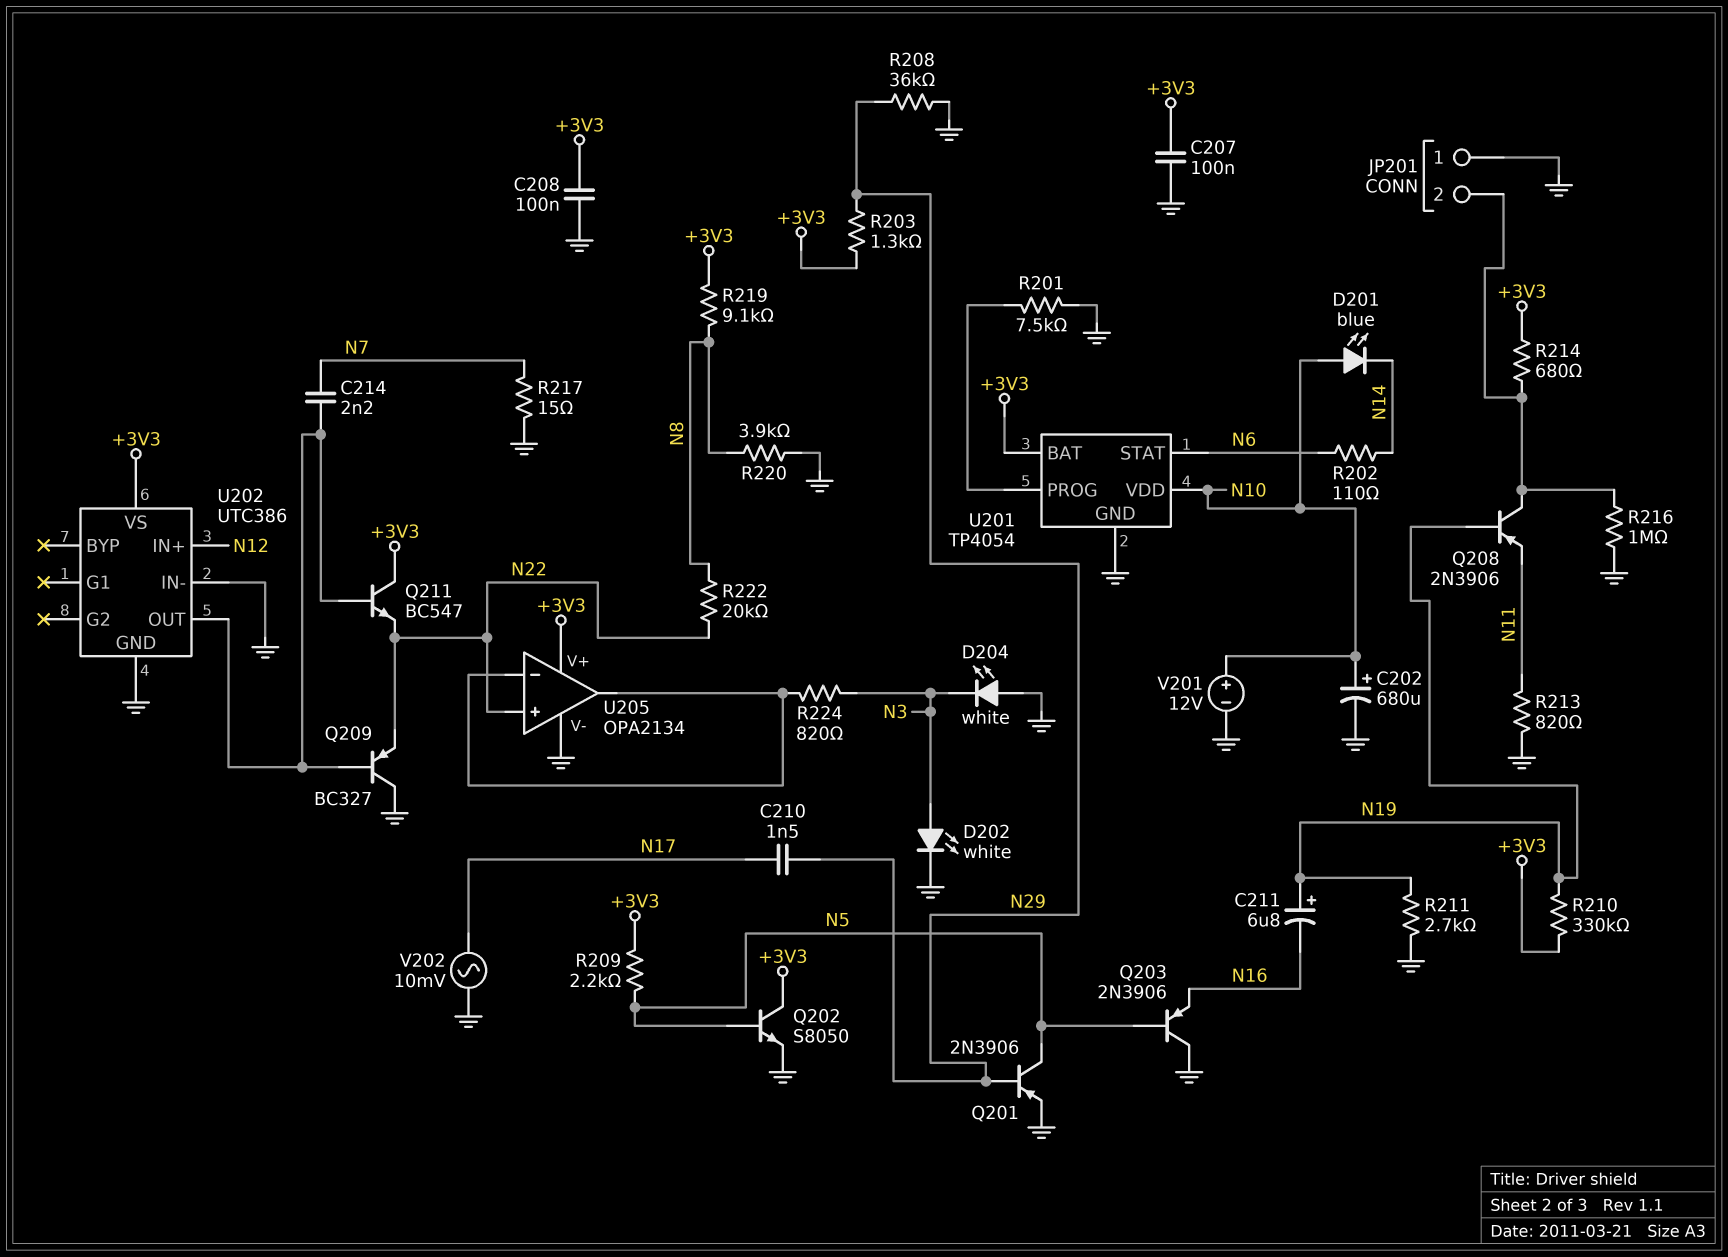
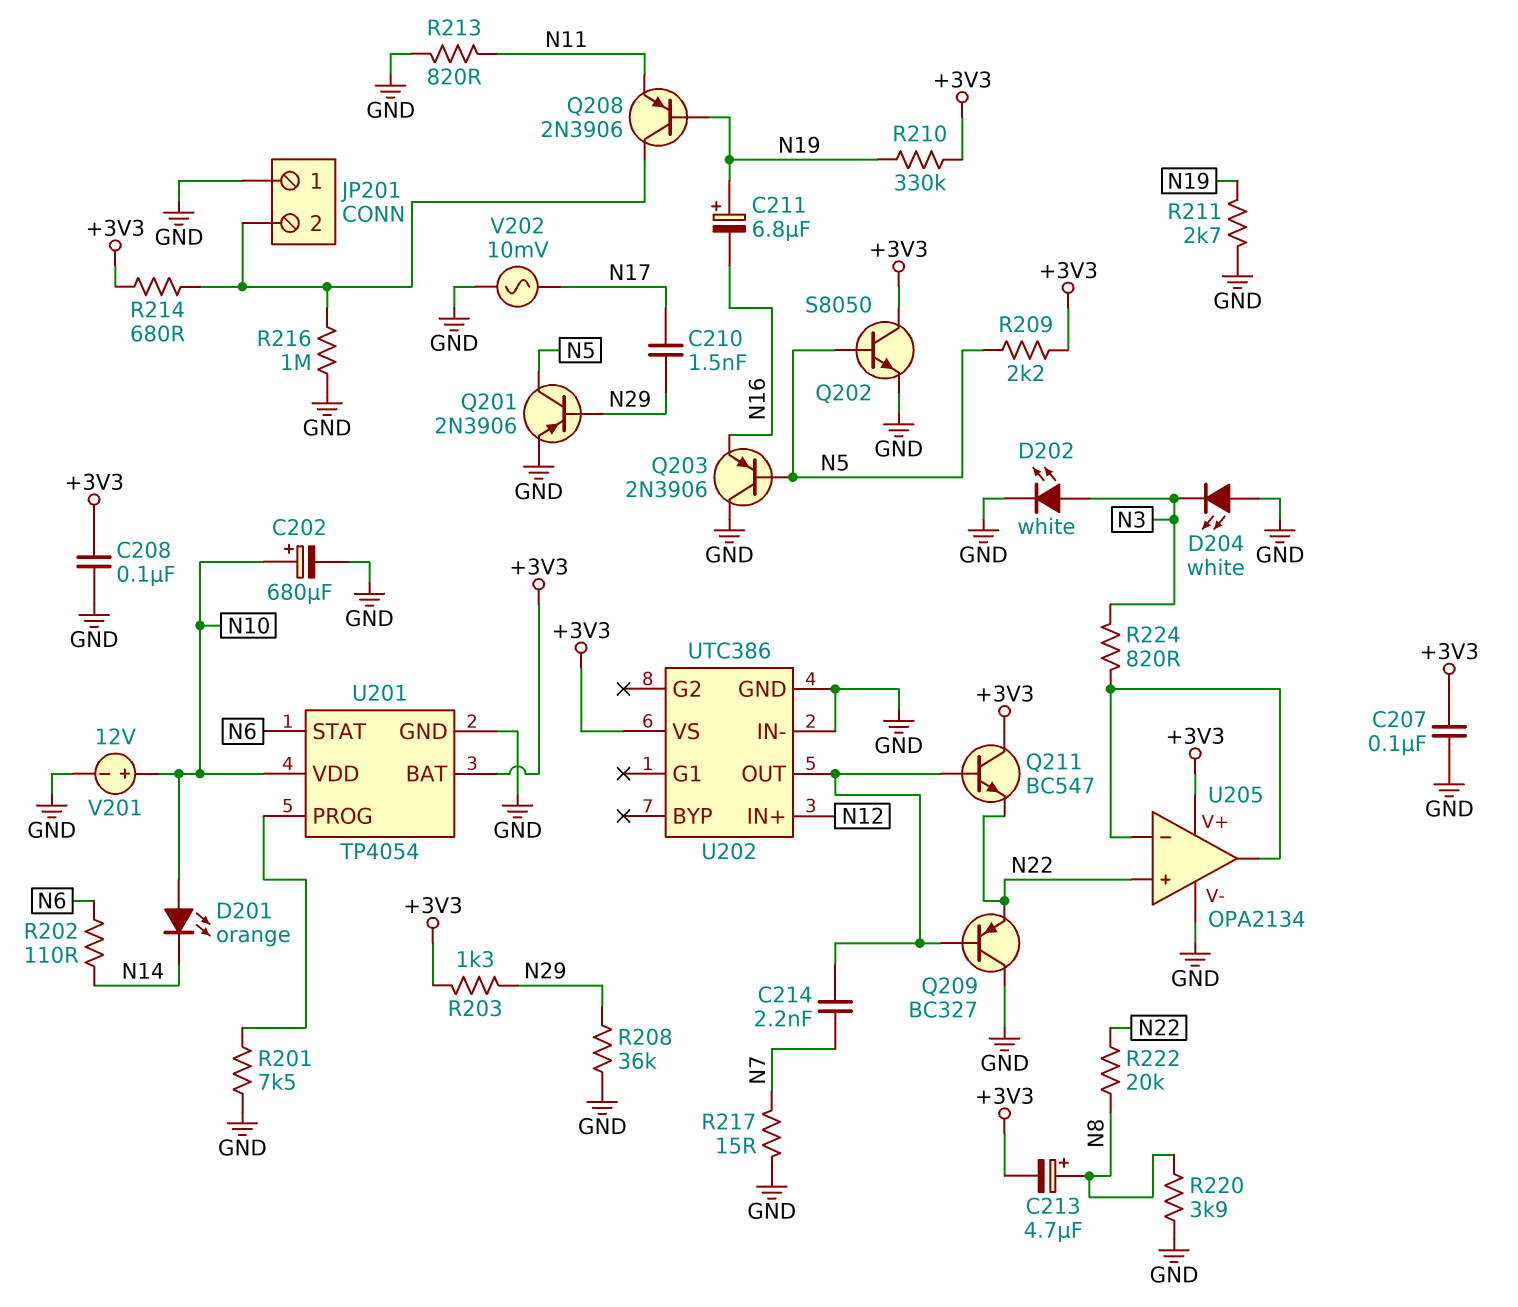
C213: none -> 4.7uF (plus N8, minus +3V3)
D201: LED blue (A N10, K N14) -> LED orange (A N10, K N14)
R219: 9.1k (+3V3, N8) -> none

